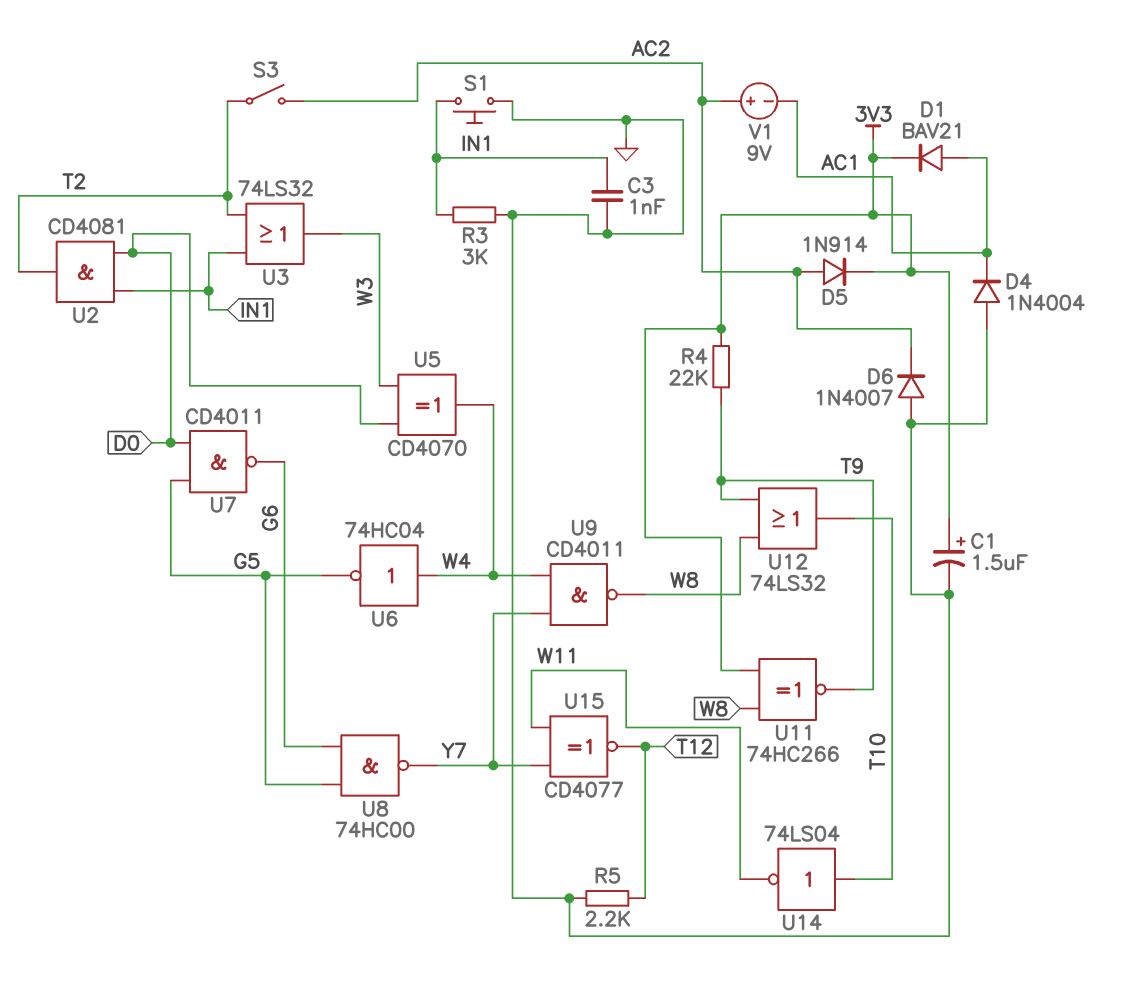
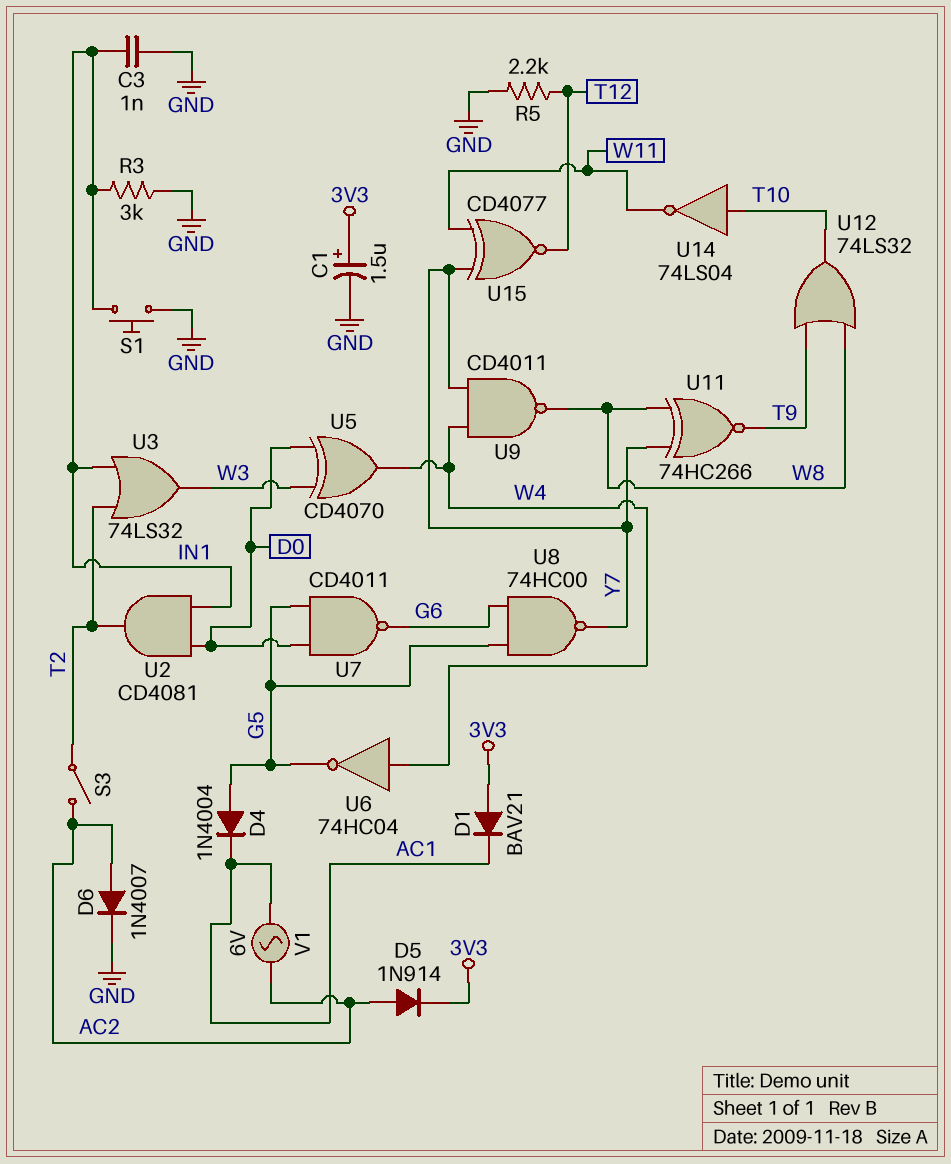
D1: diode BAV21 (A AC1, K 3V3) -> diode BAV21 (A 3V3, K AC1)
D4: diode 1N4004 (A GND, K AC1) -> diode 1N4004 (A G5, K AC1)
D6: diode 1N4007 (A GND, K AC2) -> diode 1N4007 (A AC2, K GND)
R4: 22k (3V3, T9) -> none
U11: XNOR 74HC266 (in 3V3, in W8, out T9) -> XNOR 74HC266 (in W8, in Y7, out T9)
V1: 9V (plus AC2, minus AC1) -> AC 6V (AC1, AC2)

